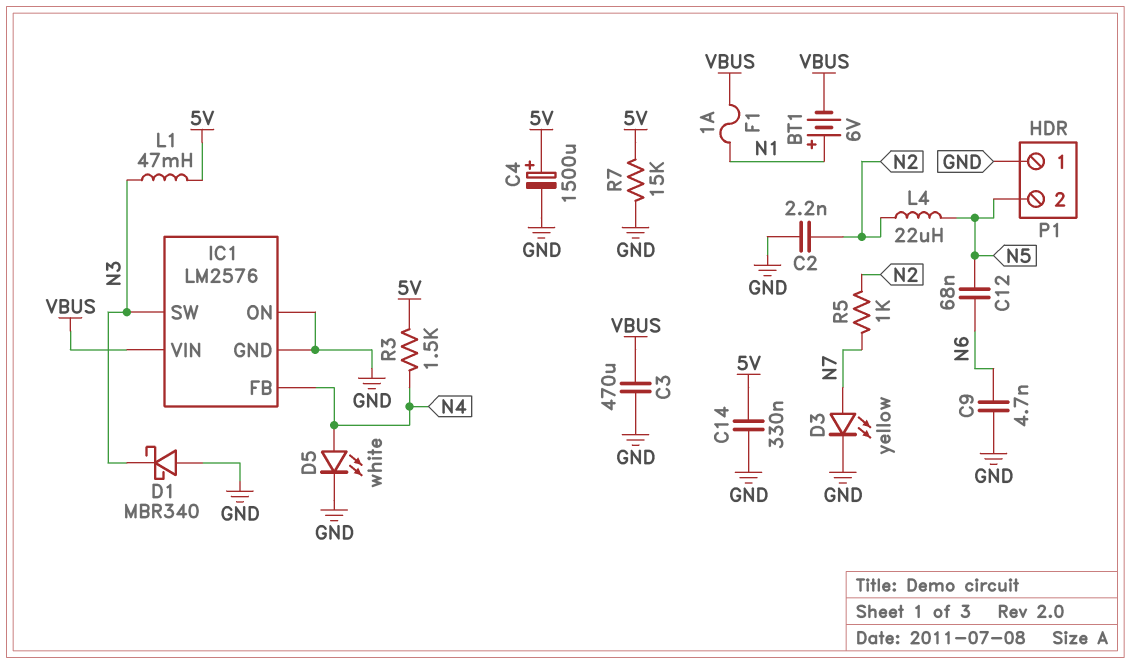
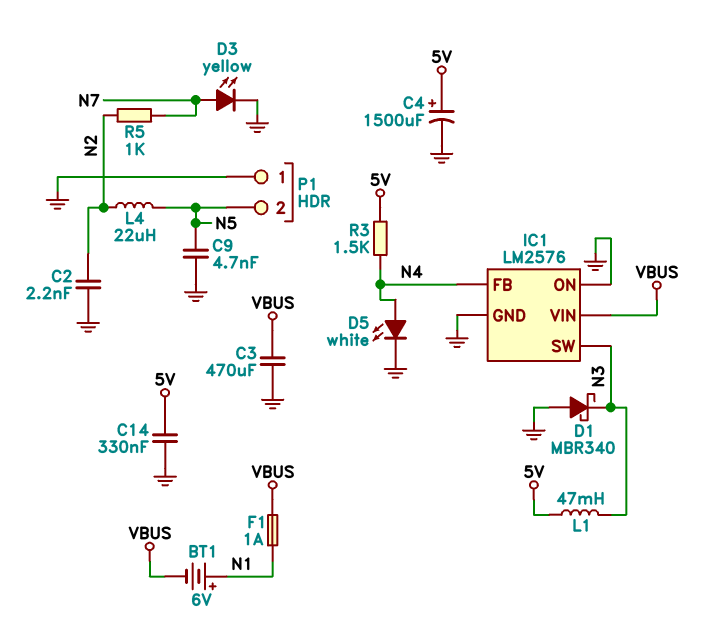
C9: 4.7nF (GND, N6) -> 4.7nF (GND, N5)
C12: 68nF (N5, N6) -> none
R7: 15k (5V, GND) -> none

